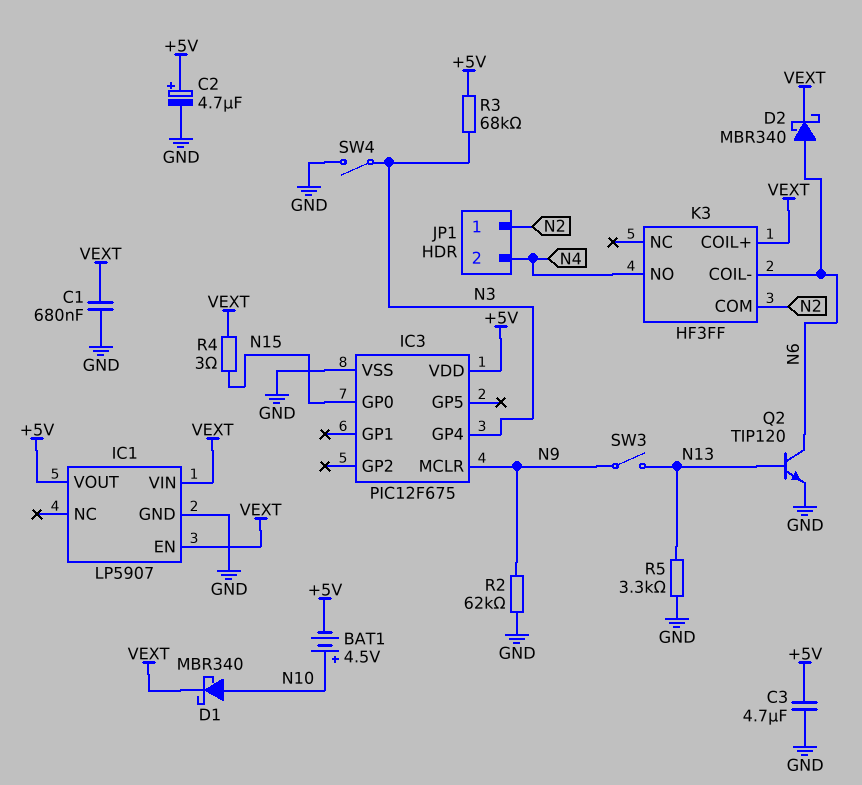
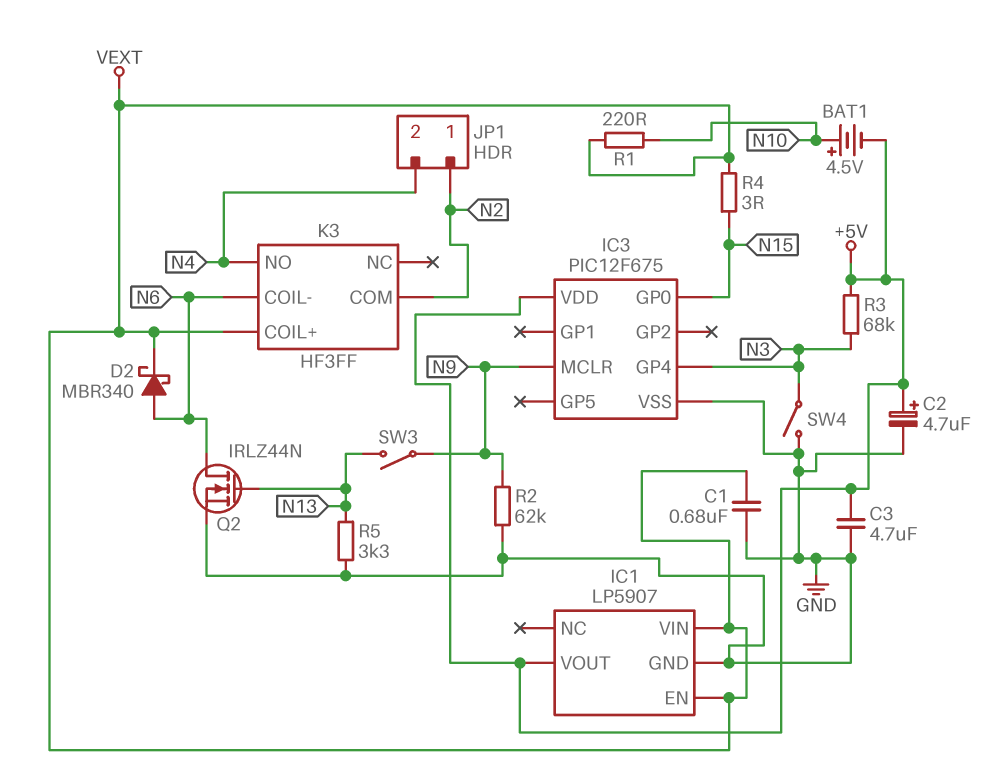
D1: schottky MBR340 (A N10, K VEXT) -> none
Q2: NPN TIP120 (B N13, C N6, E GND) -> NMOS IRLZ44N (G N13, D N6, S GND)
R1: none -> 220 (N10, VEXT)

